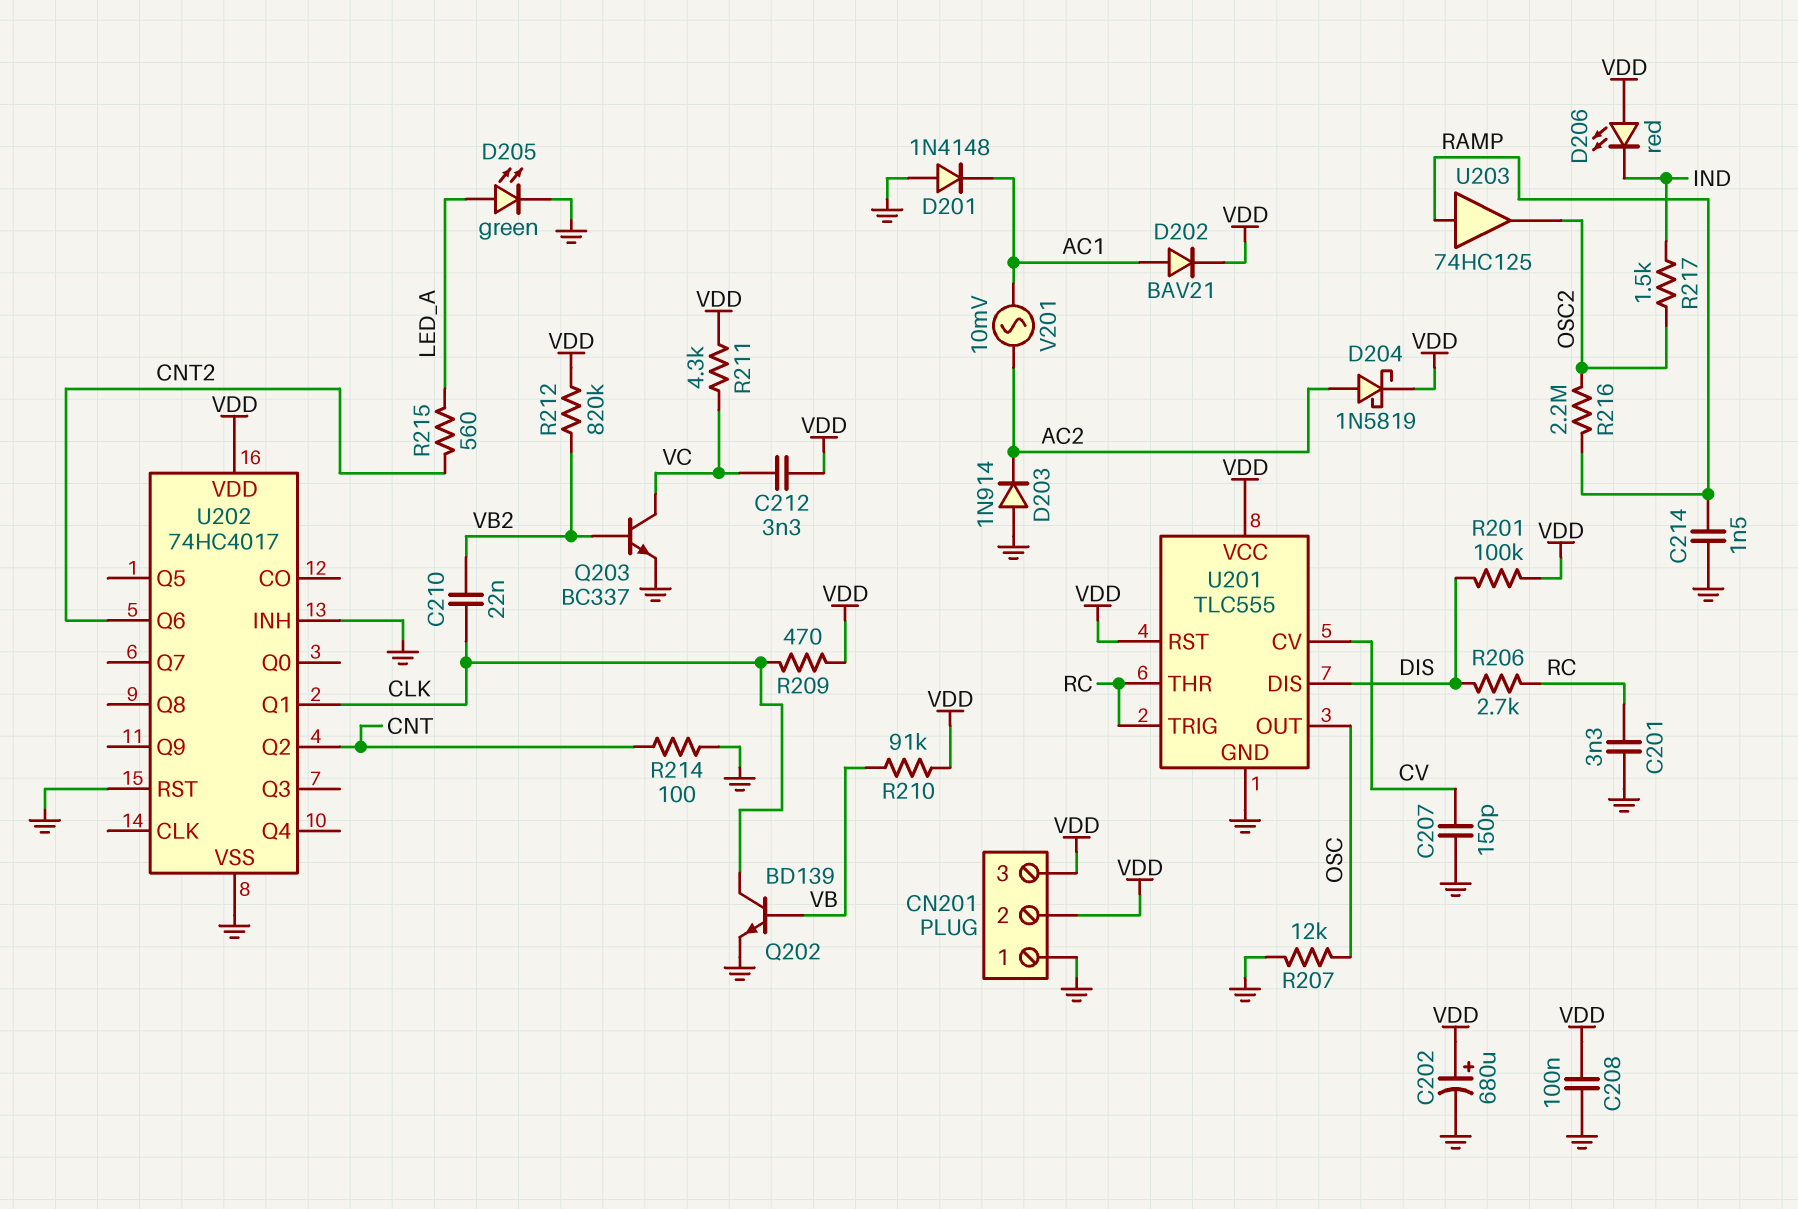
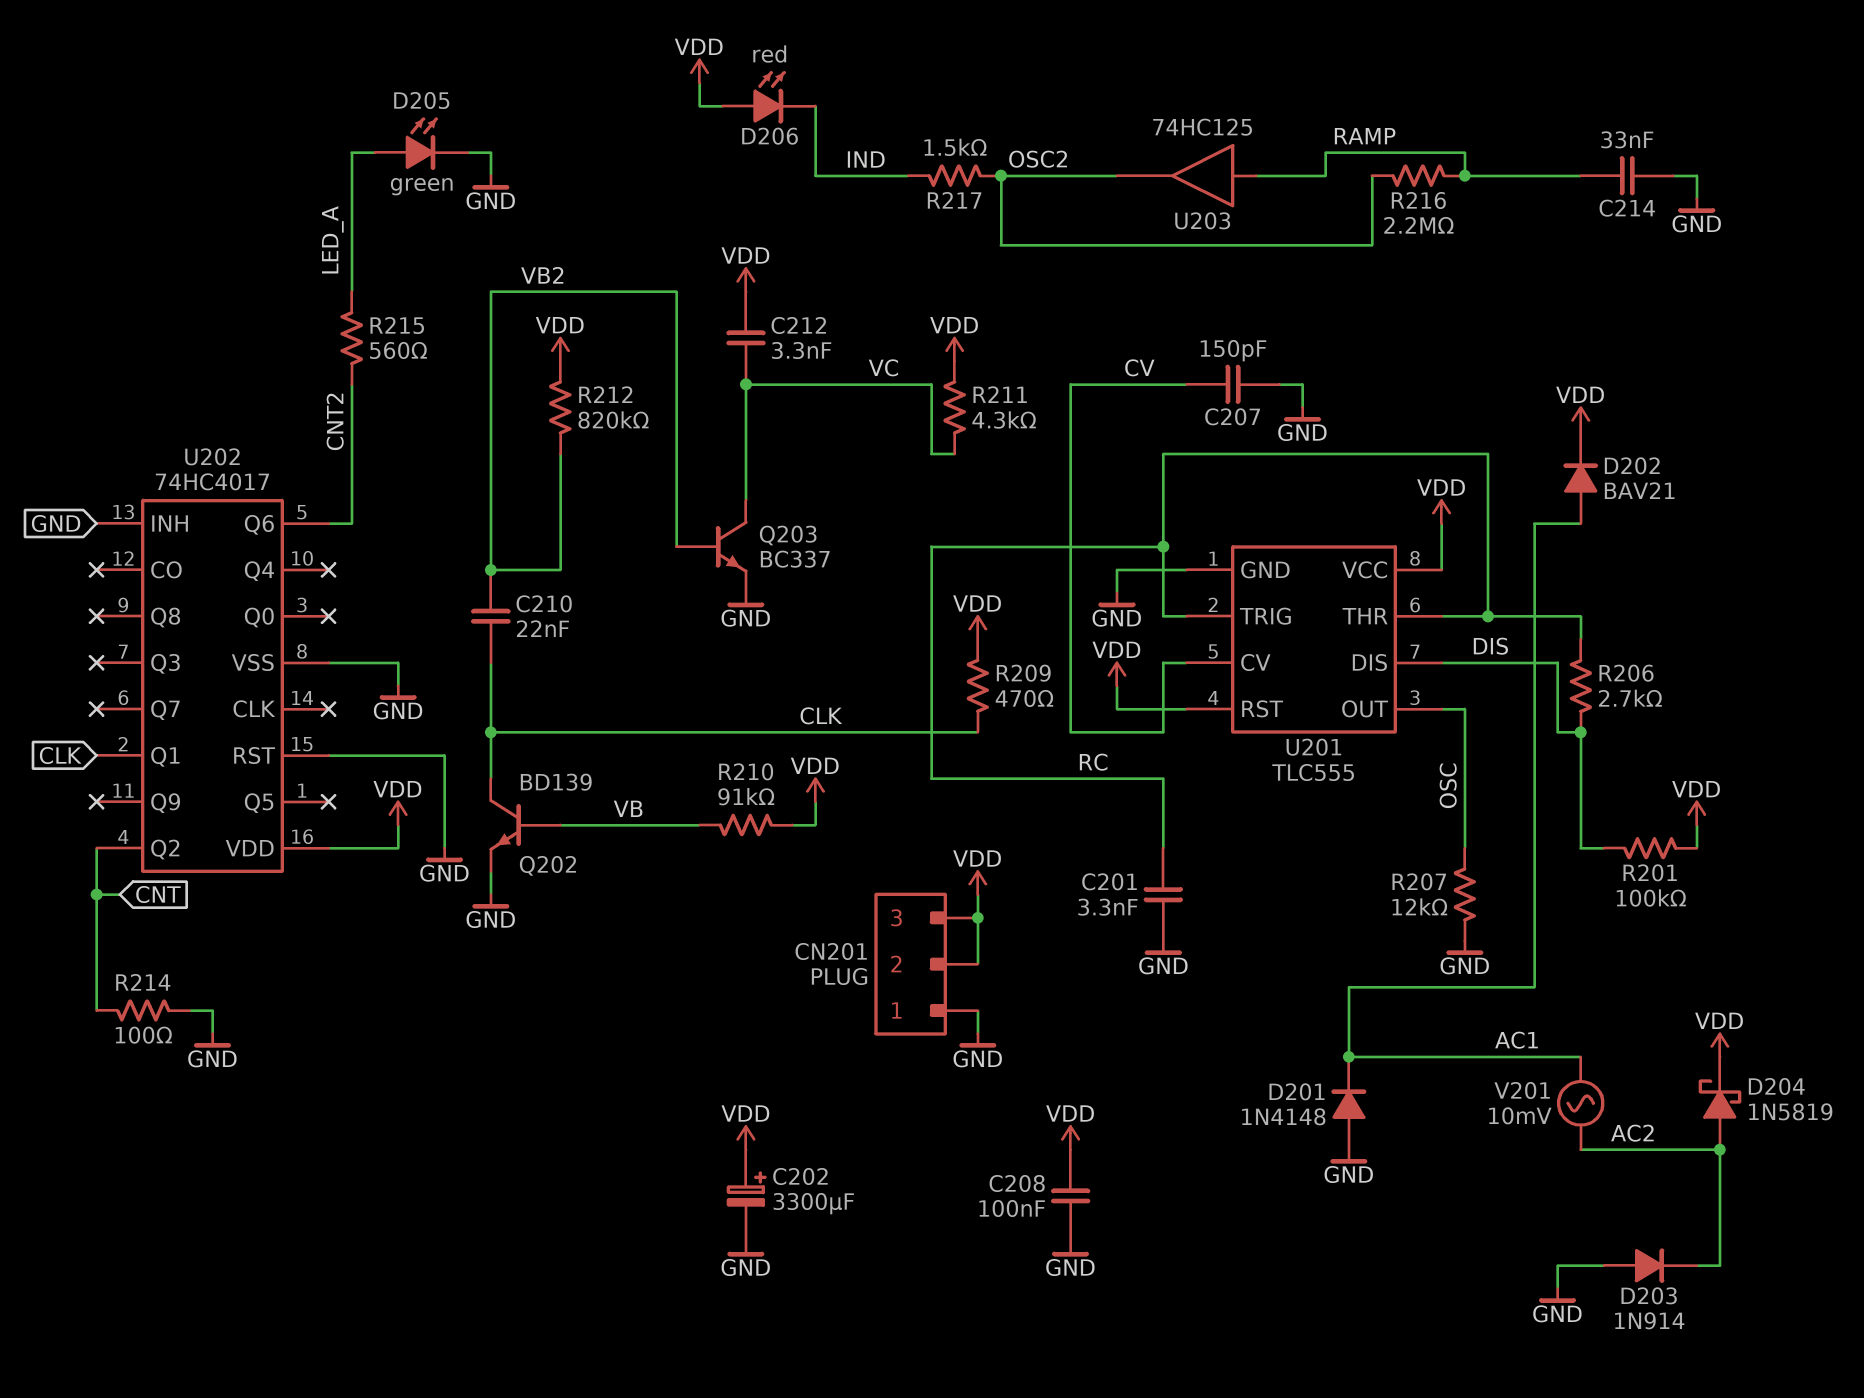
C202: 680uF (plus VDD, minus GND) -> 3300uF (plus VDD, minus GND)
C214: 1.5nF (GND, RAMP) -> 33nF (GND, RAMP)

